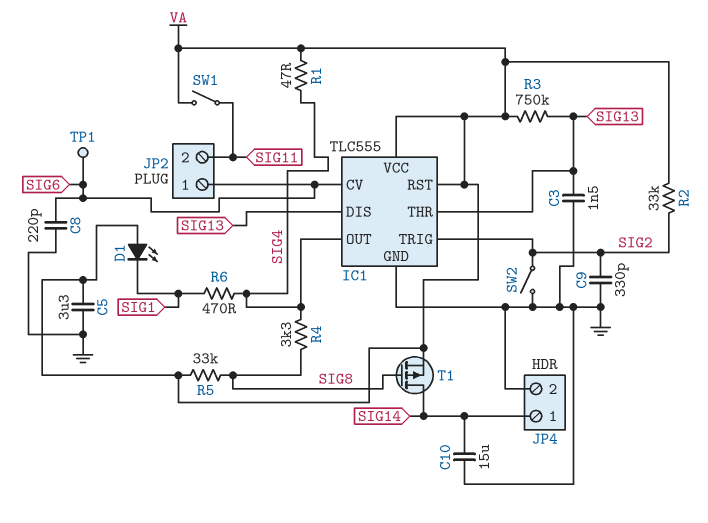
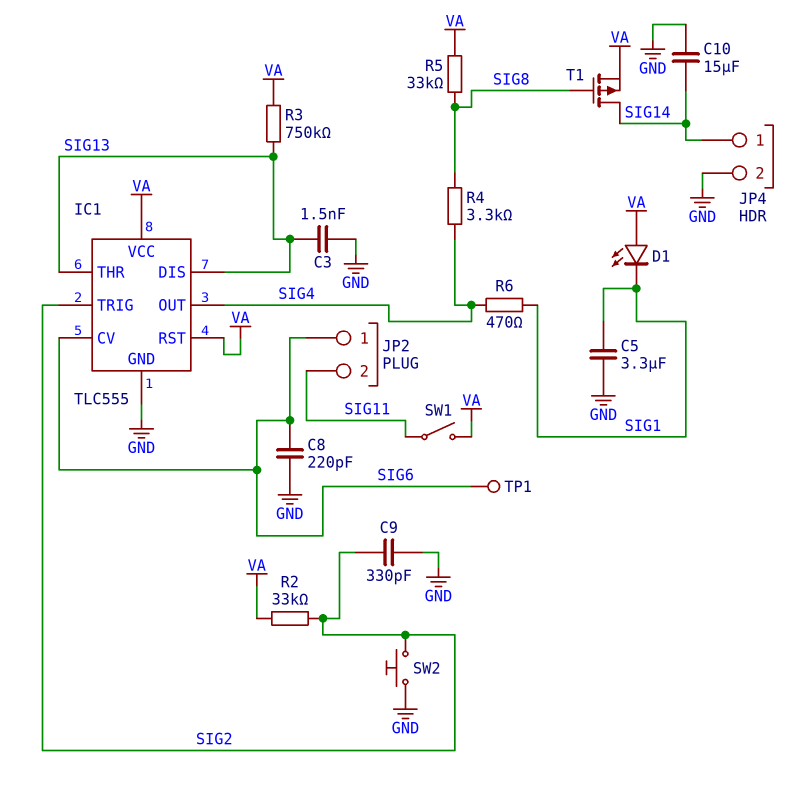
C5: 3.3uF (GND, VA) -> 3.3uF (GND, SIG1)
R1: 47 (SIG4, VA) -> none
SW2: switch (GND, SIG2) -> button (GND, SIG2)

